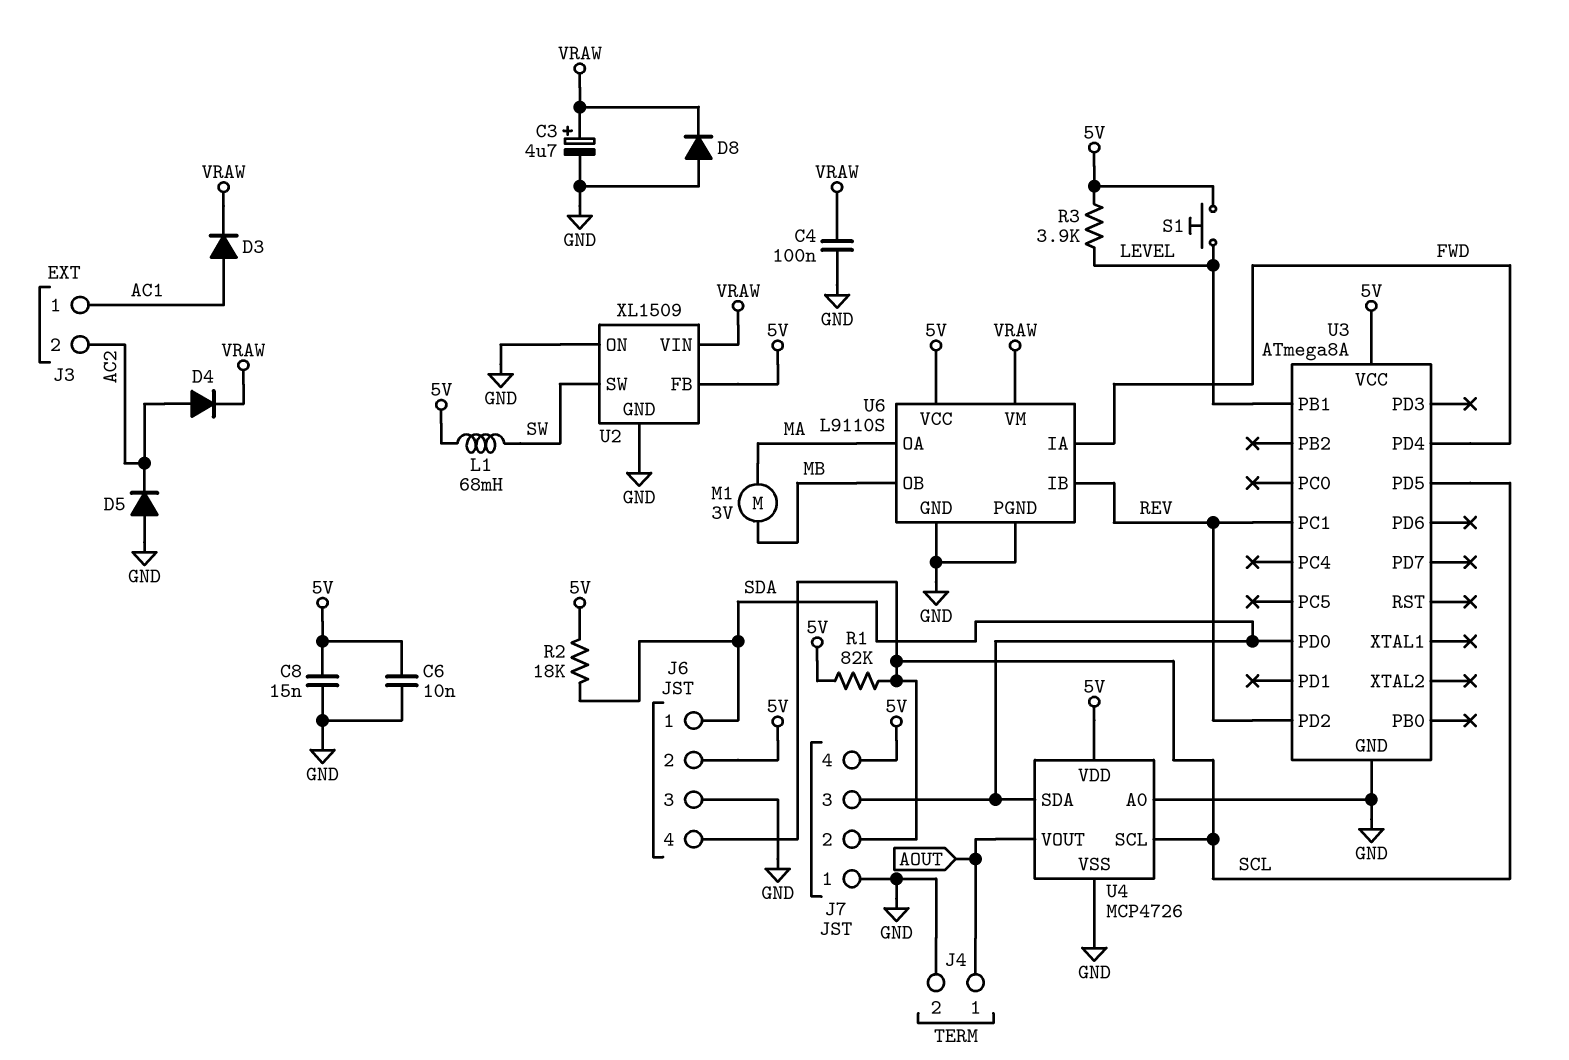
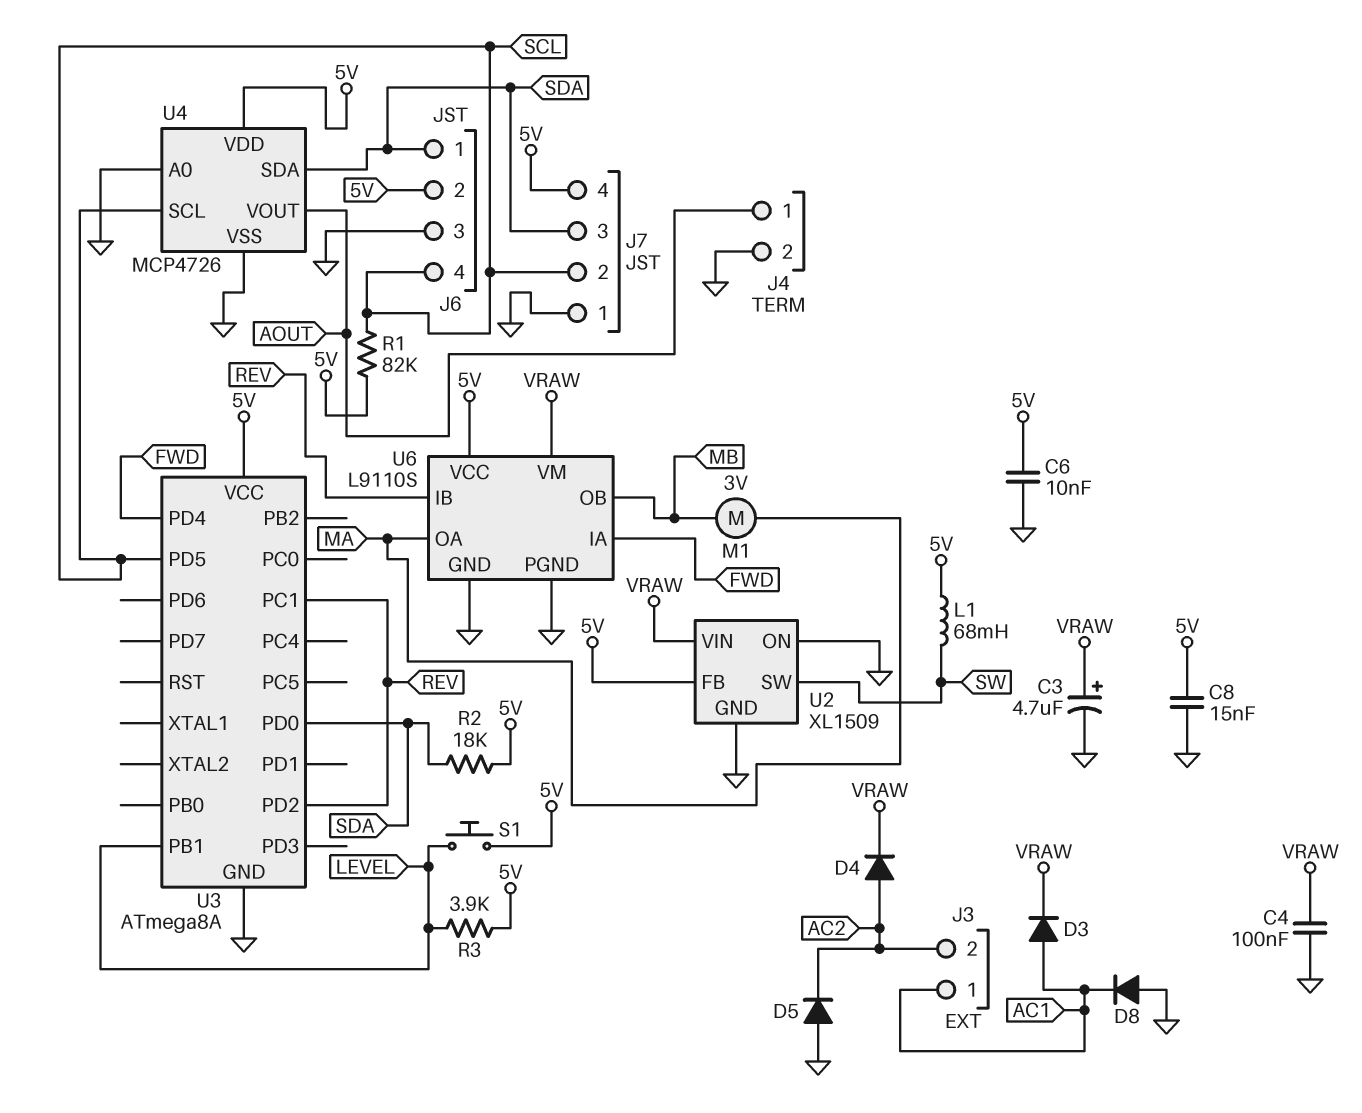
D8: diode (A GND, K VRAW) -> diode (A GND, K AC1)

